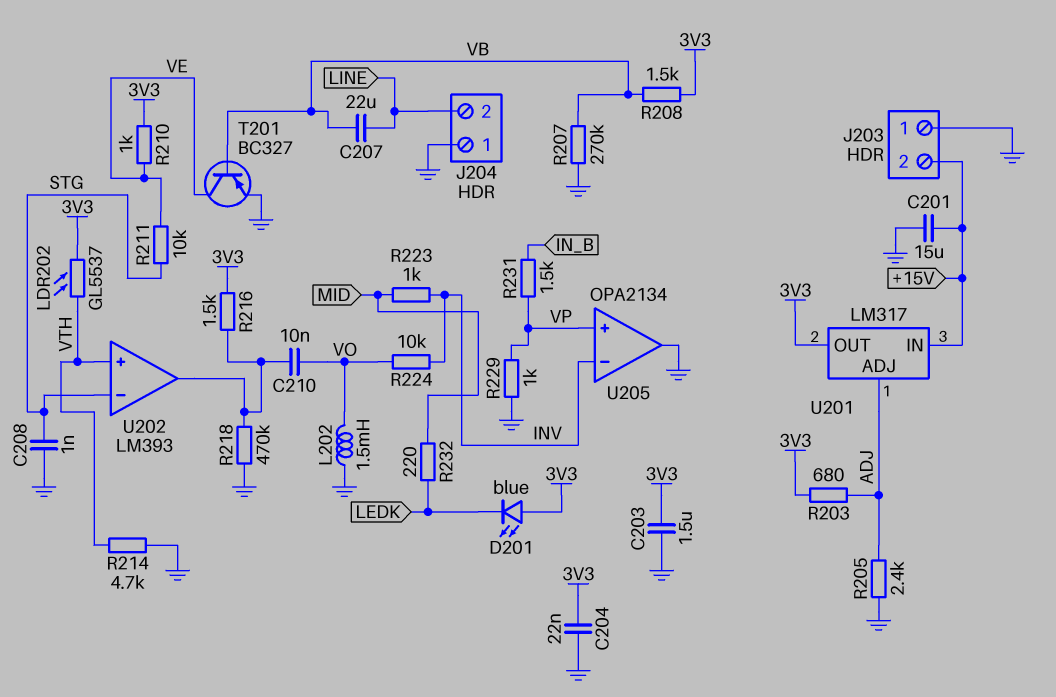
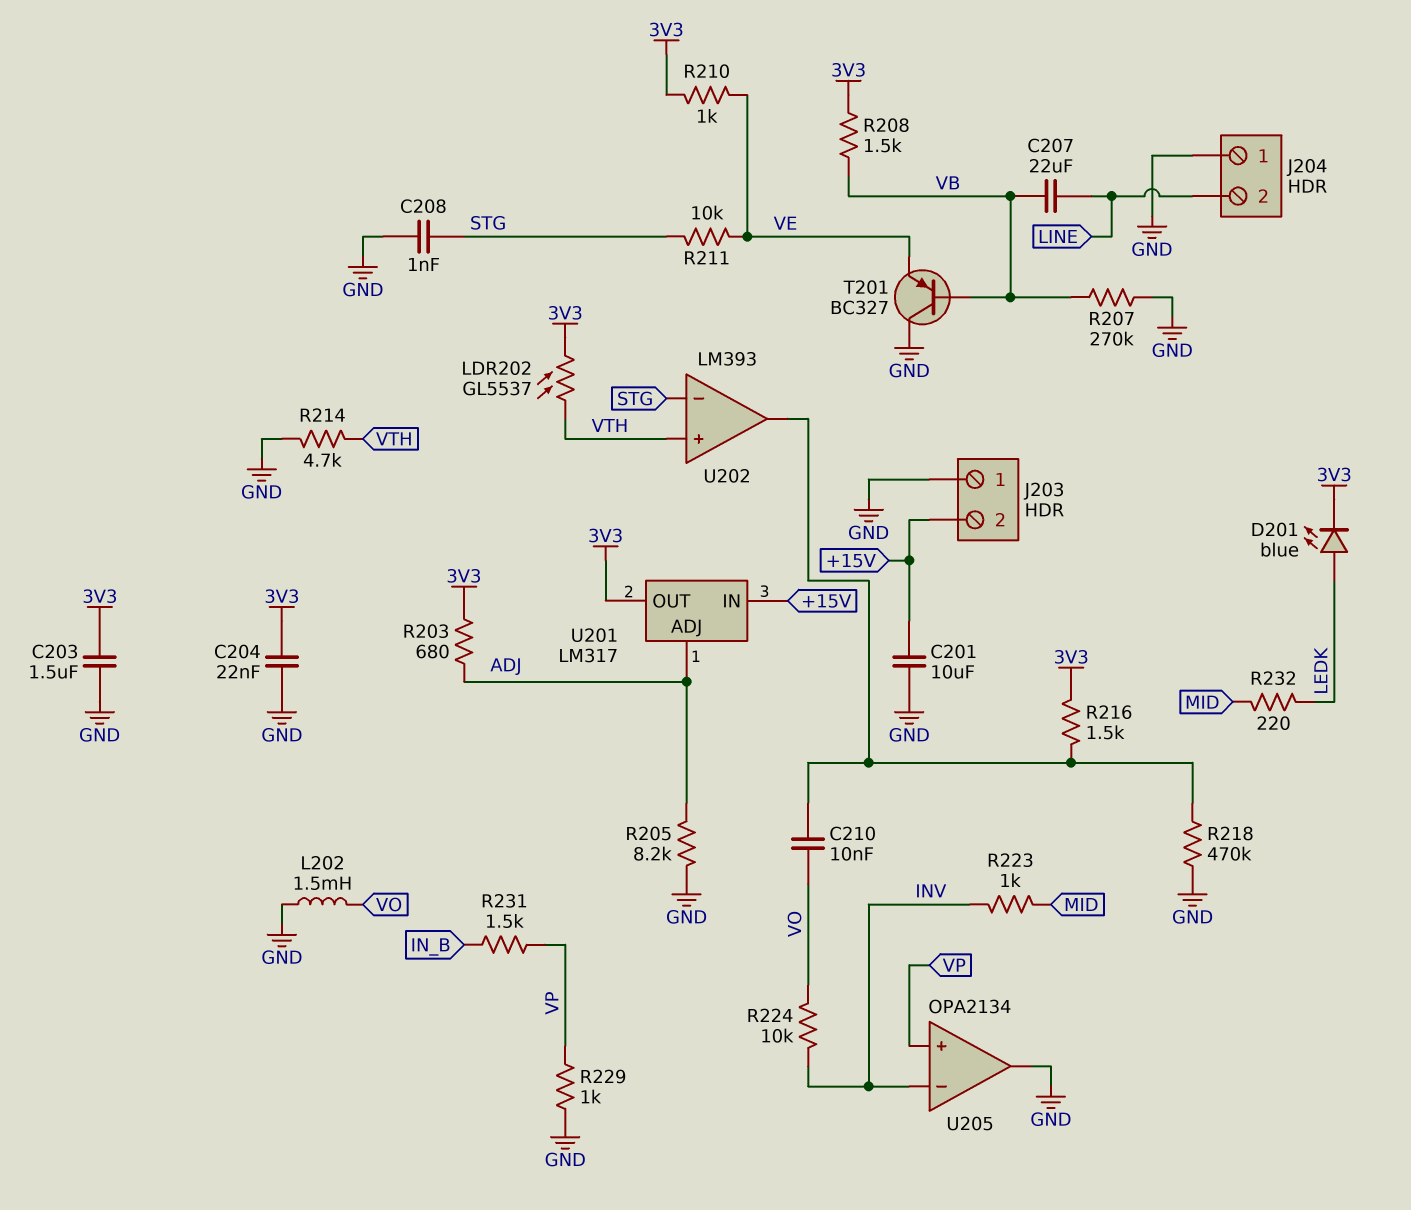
C201: 15uF (+15V, GND) -> 10uF (+15V, GND)
D201: LED blue (A 3V3, K LEDK) -> LED blue (A LEDK, K 3V3)
R205: 2.4k (ADJ, GND) -> 8.2k (ADJ, GND)
T201: PNP BC327 (B VB, C VE, E GND) -> PNP BC327 (B VB, C GND, E VE)

